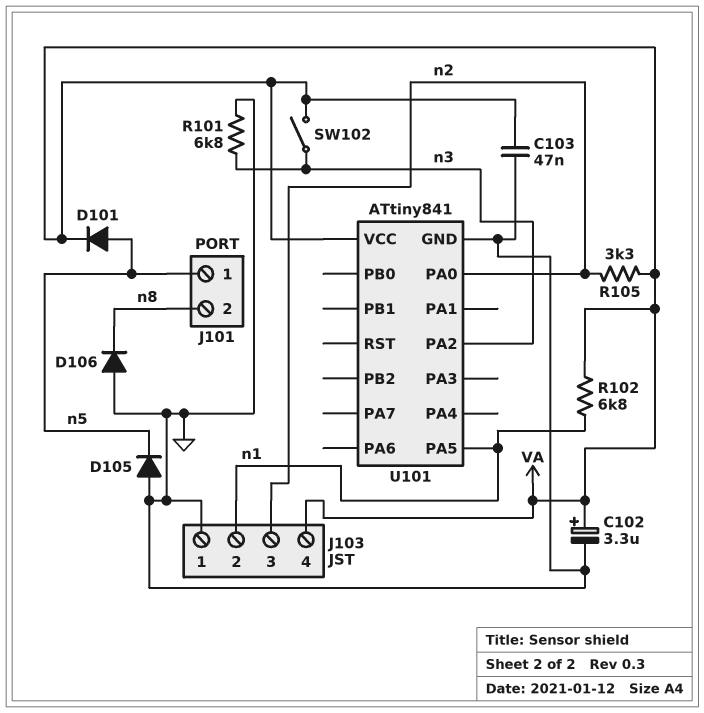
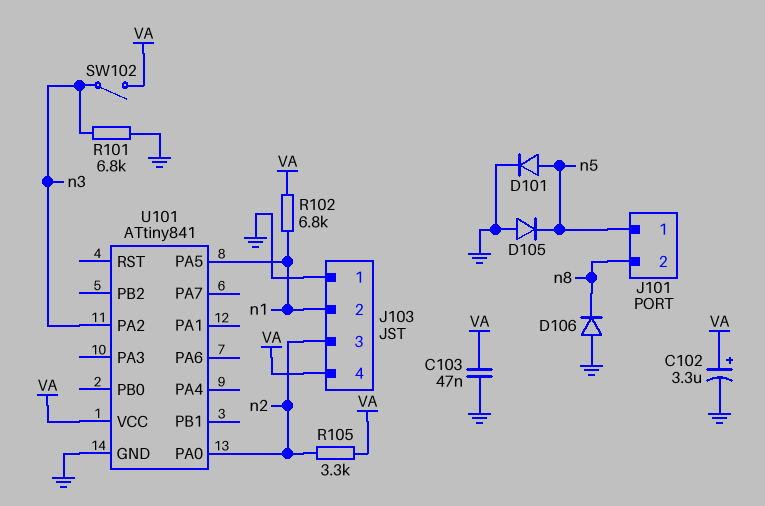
D101: diode (A n5, K VA) -> diode (A n5, K GND)

